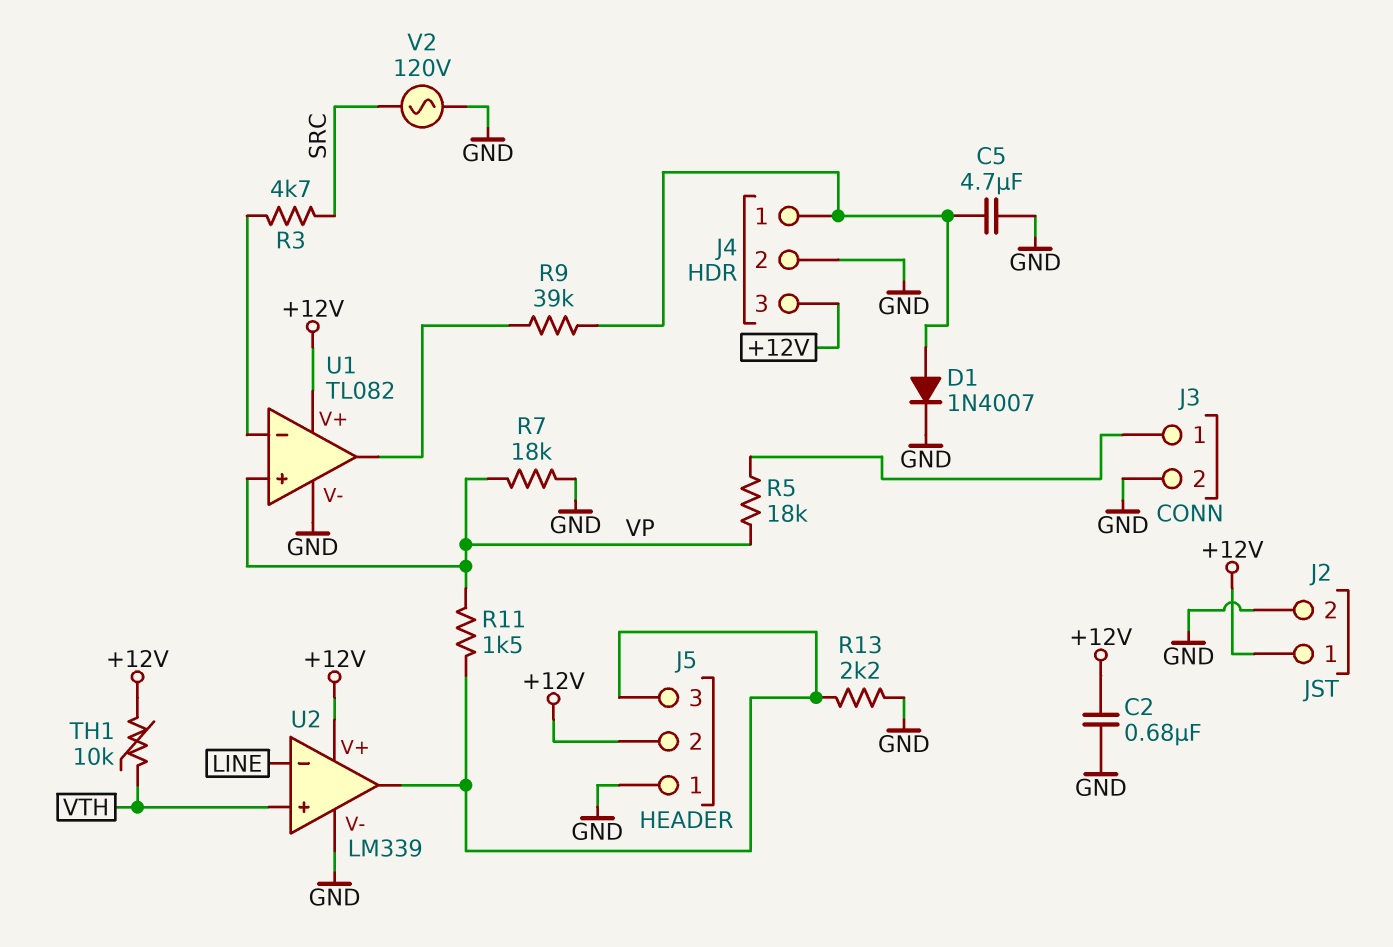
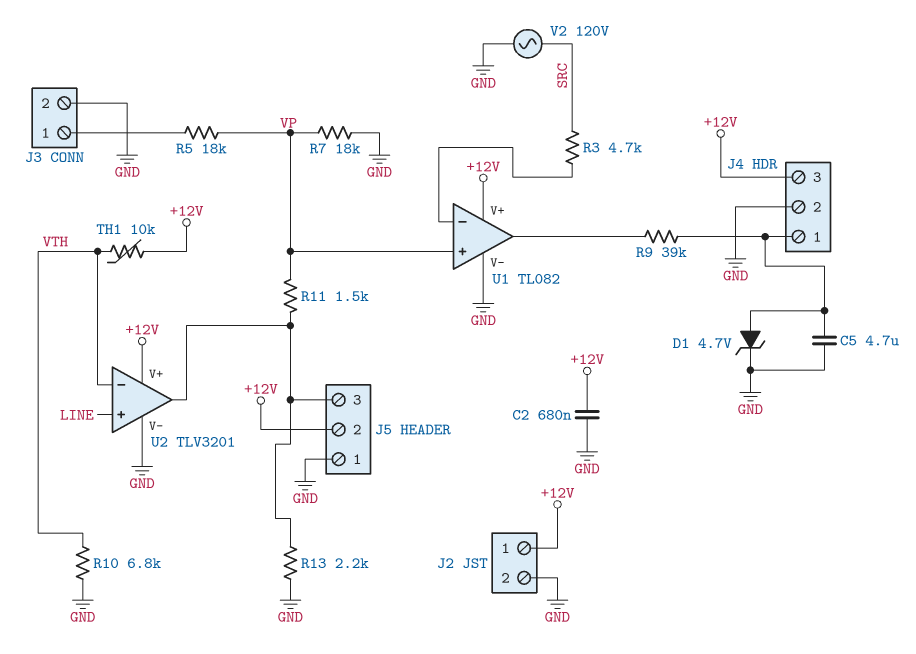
D1: diode 1N4007 (A J4/1, K GND) -> zener 4.7V (A J4/1, K GND)
R10: none -> 6.8k (GND, VTH)
U2: LM339 -> TLV3201
U2 pin in+: VTH -> LINE
U2 pin in-: LINE -> VTH

